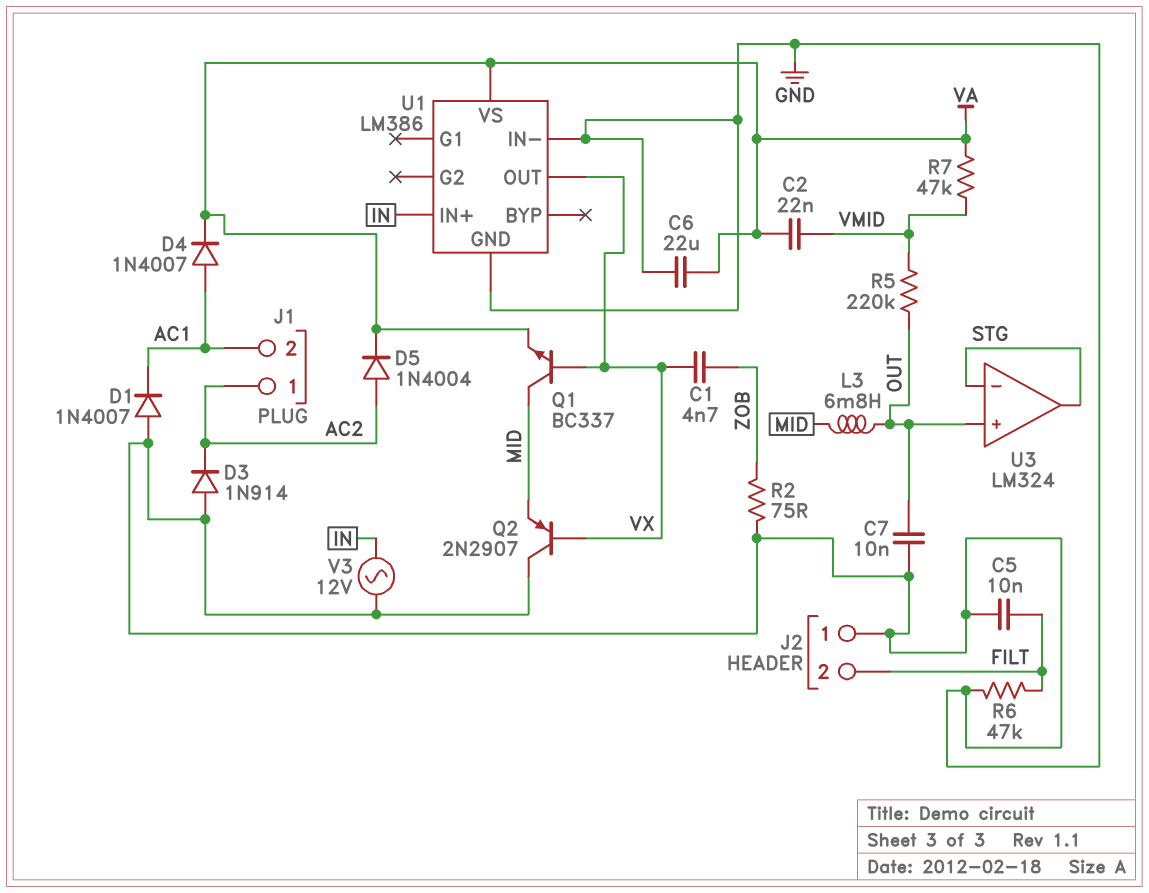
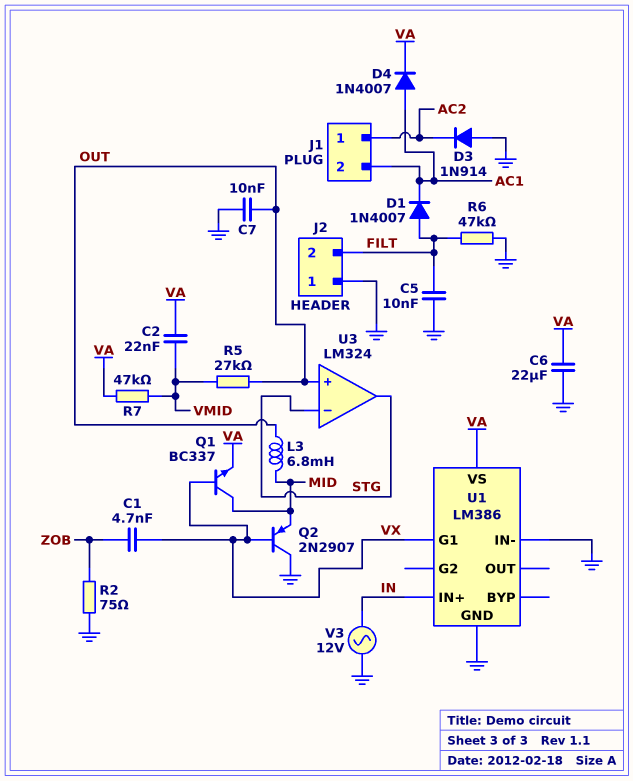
D1: diode 1N4007 (A GND, K AC1) -> diode 1N4007 (A FILT, K AC1)
D5: diode 1N4004 (A AC2, K VA) -> none
R5: 220k (OUT, VMID) -> 27k (OUT, VMID)
U1 pin G1: none -> VX
U1 pin OUT: VX -> none

